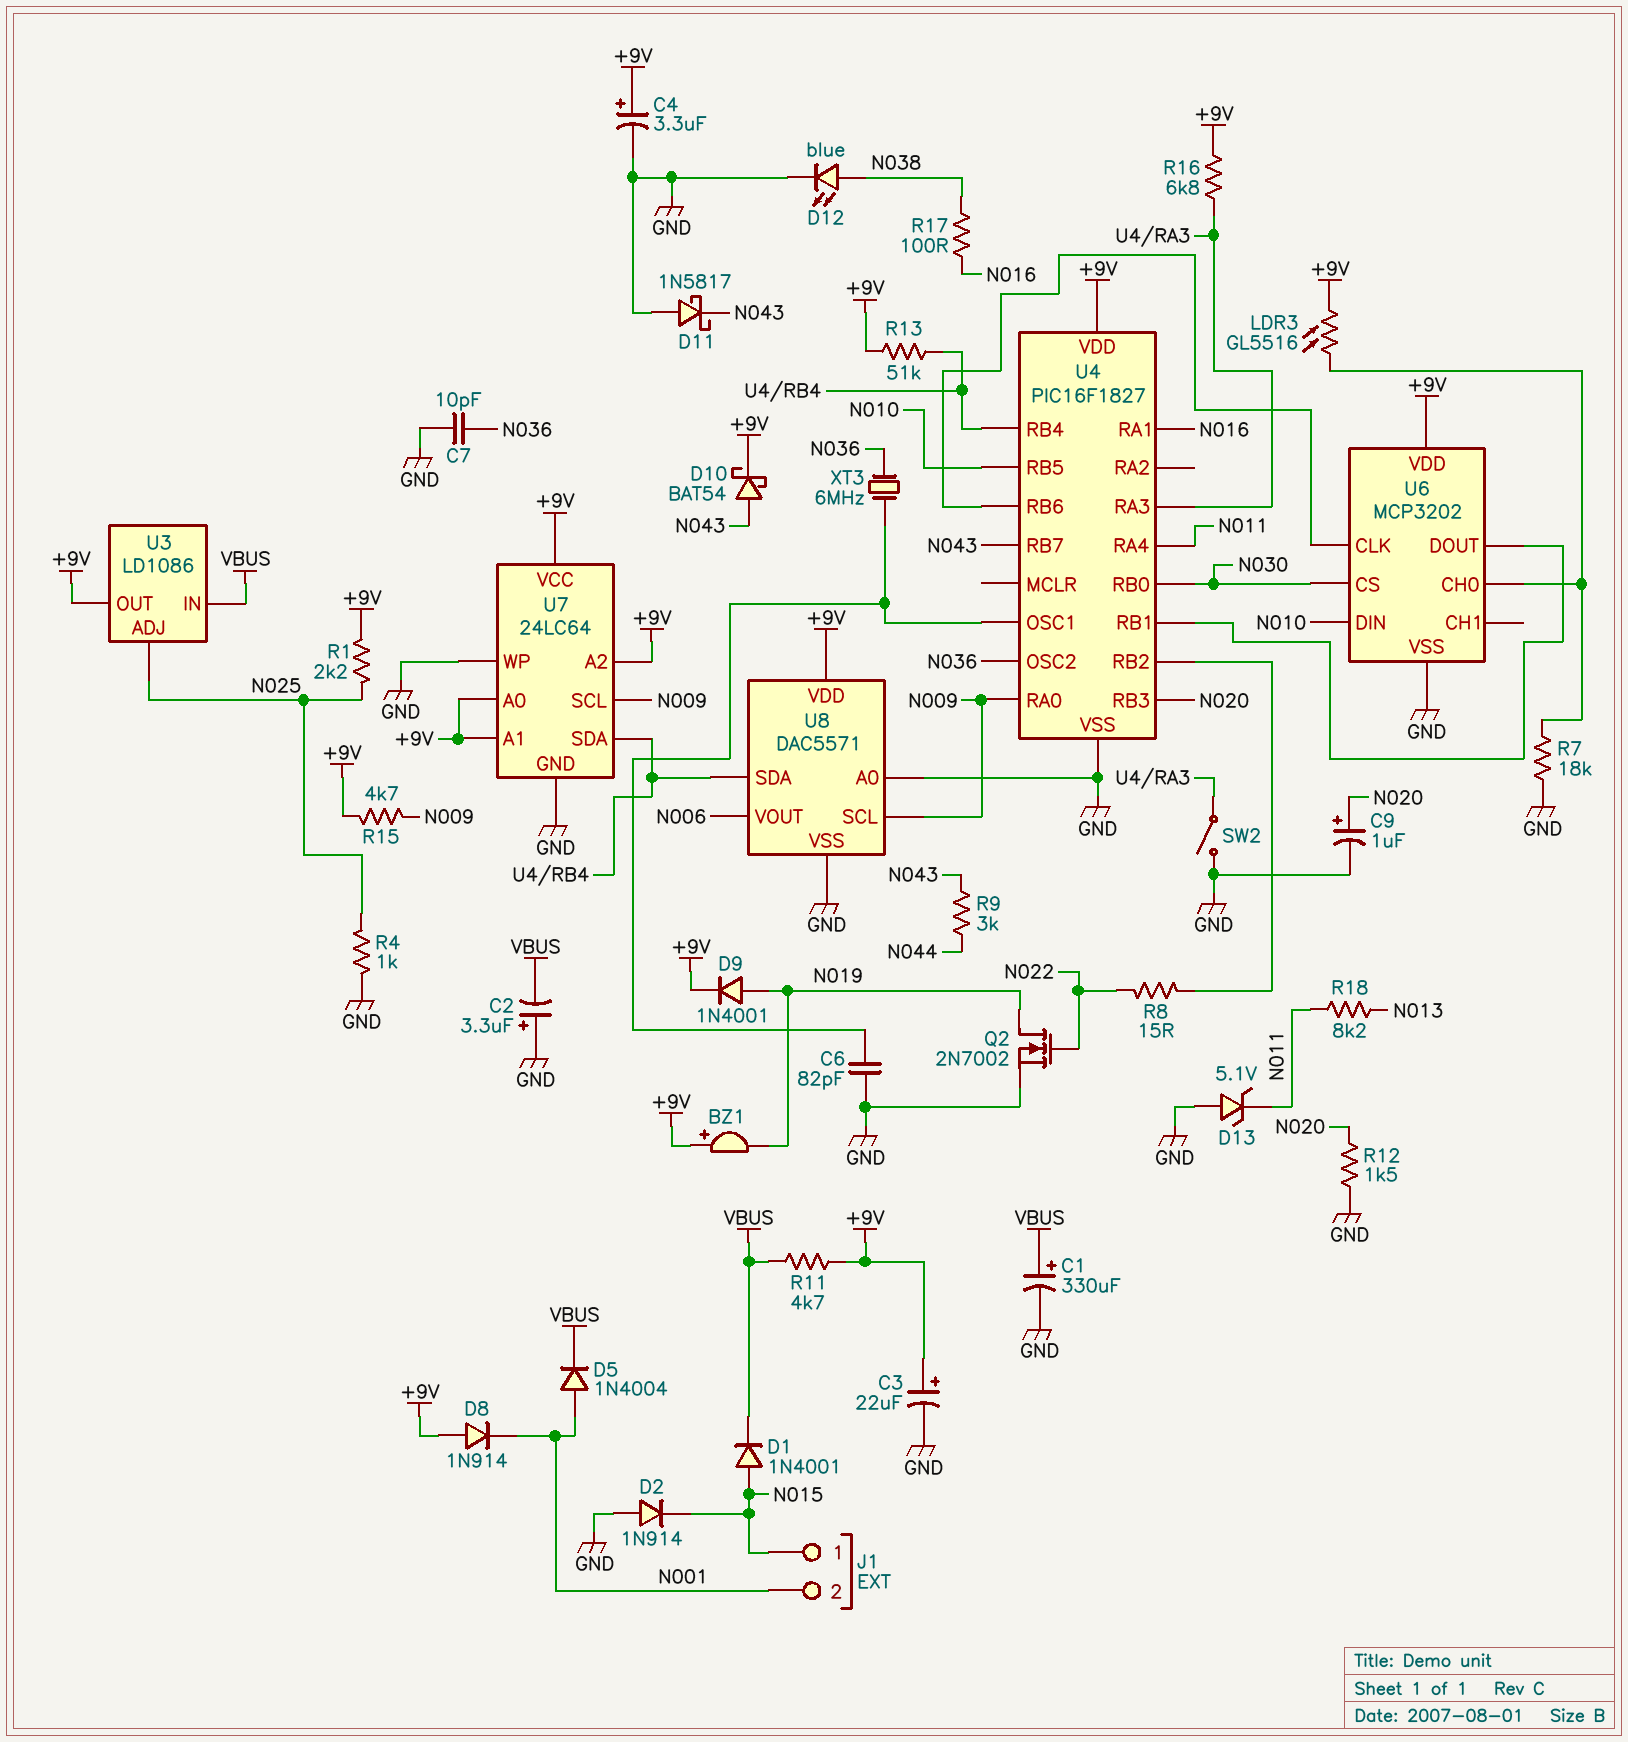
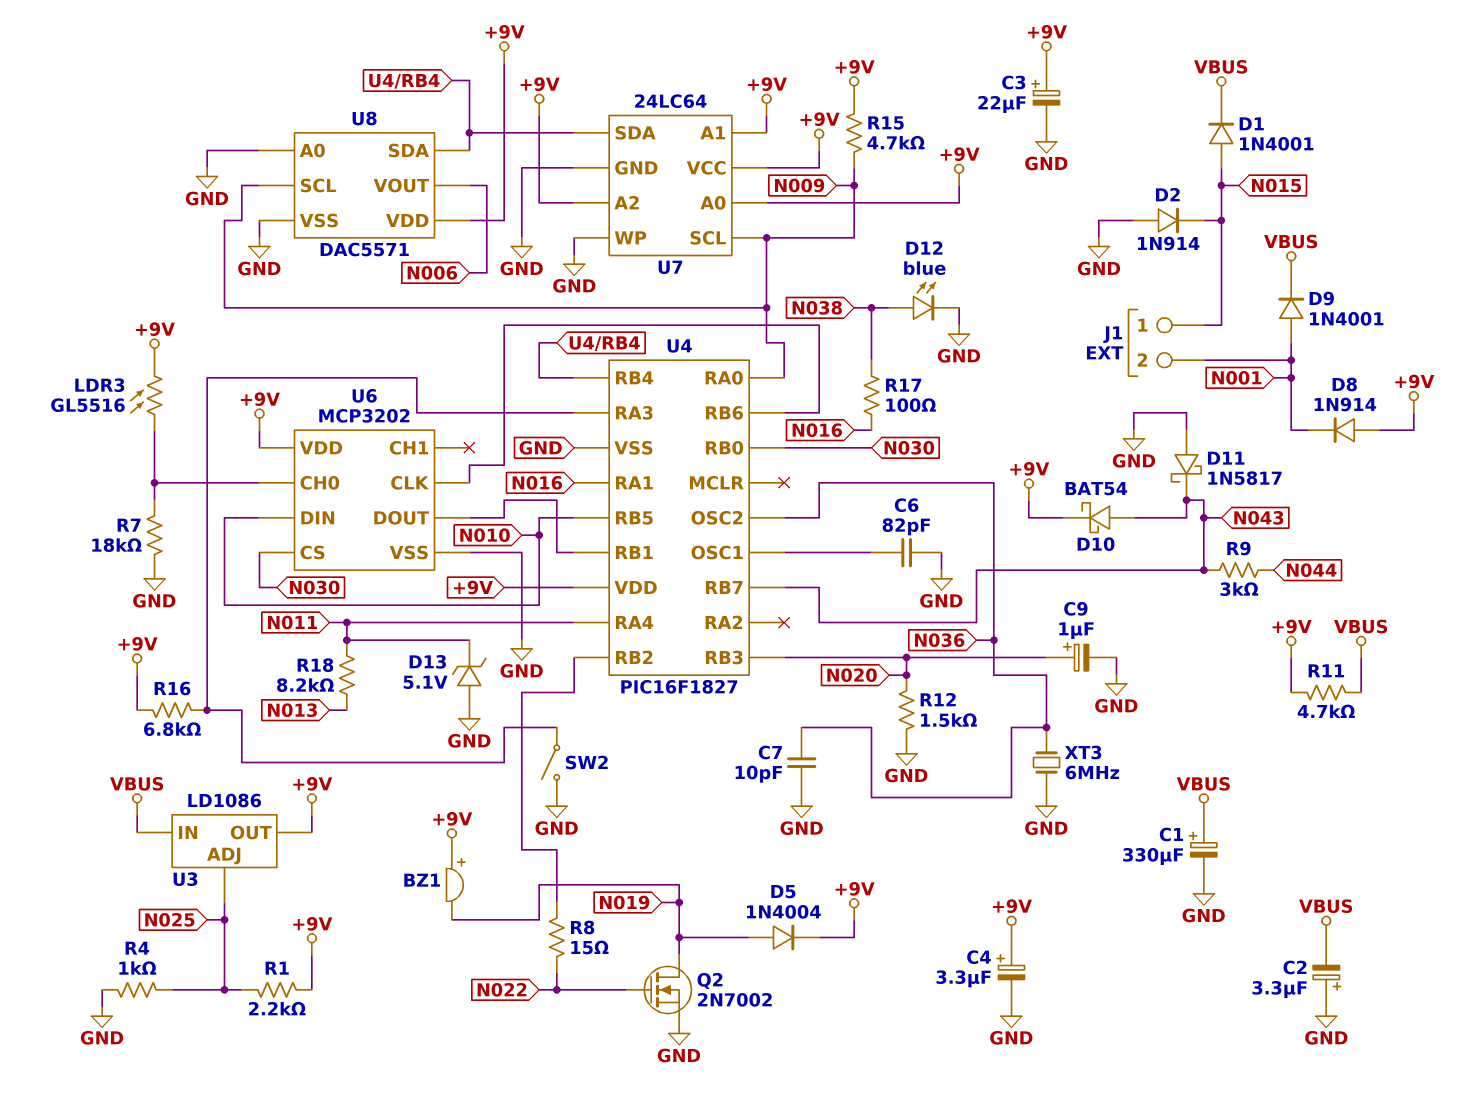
D5: diode 1N4004 (A N001, K VBUS) -> diode 1N4004 (A N019, K +9V)
D9: diode 1N4001 (A N019, K +9V) -> diode 1N4001 (A N001, K VBUS)
R13: 51k (+9V, U4/RB4) -> none
XT3: 6MHz (N036, U4/OSC1) -> 6MHz (GND, N036)

